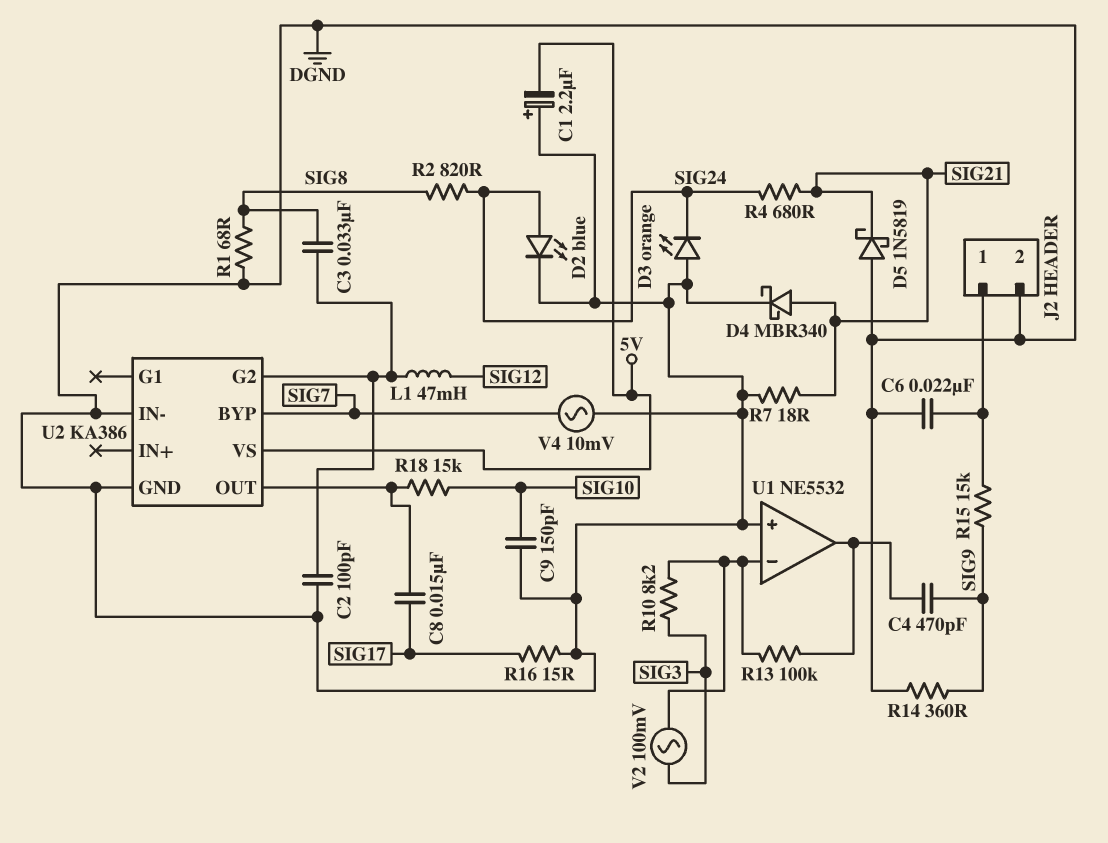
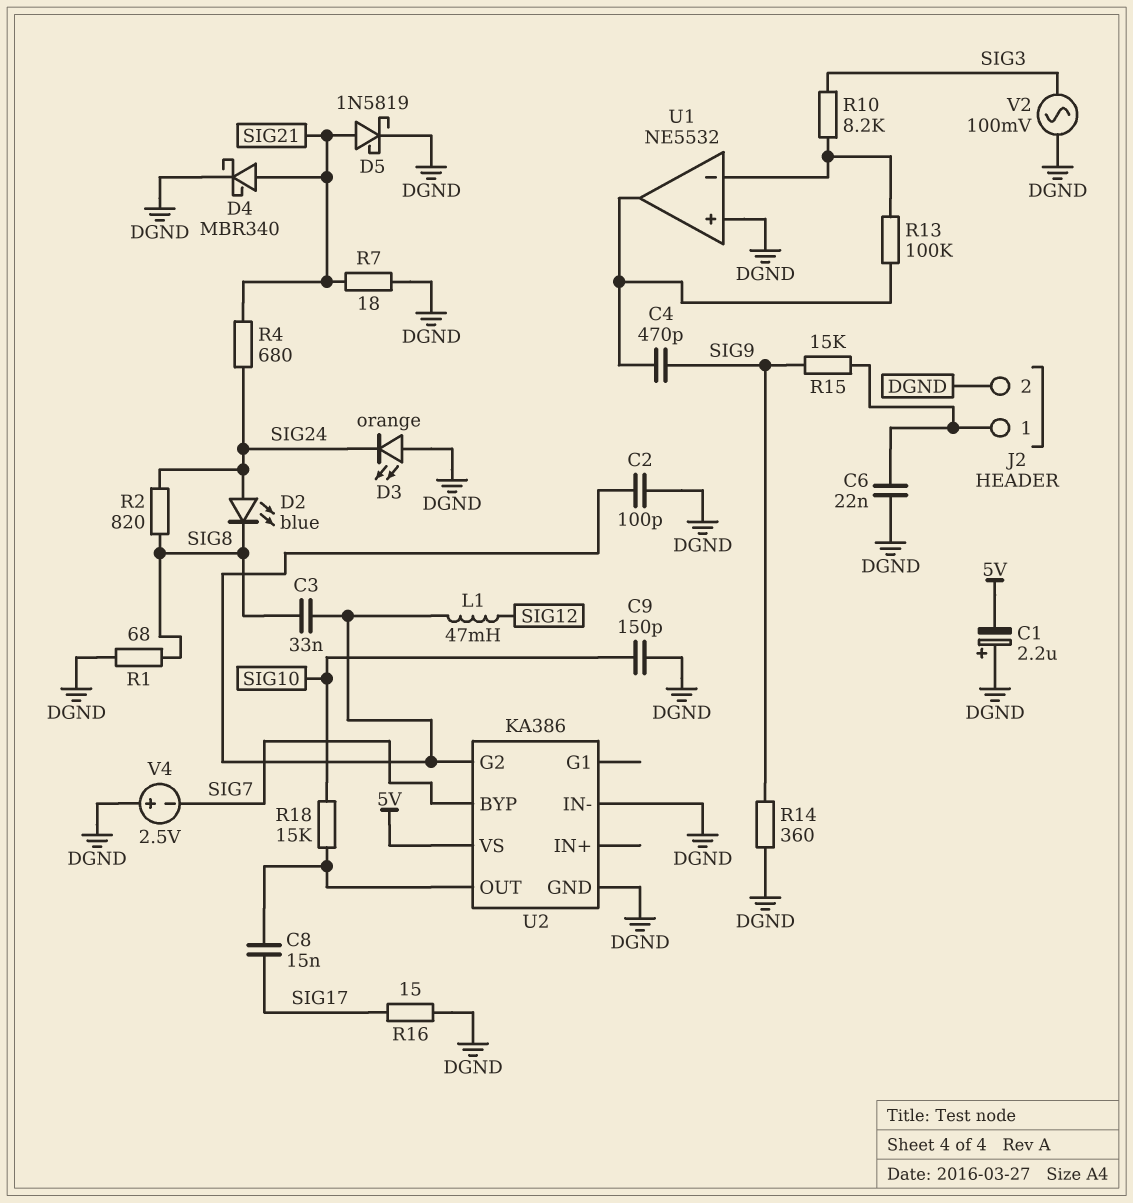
D2: LED blue (A SIG24, K DGND) -> LED blue (A SIG24, K SIG8)
D5: schottky 1N5819 (A DGND, K SIG21) -> schottky 1N5819 (A SIG21, K DGND)
V2: AC 100mV (SIG3, U1/in-) -> AC 100mV (DGND, SIG3)
V4: AC 10mV (DGND, SIG7) -> 2.5V (plus DGND, minus SIG7)

